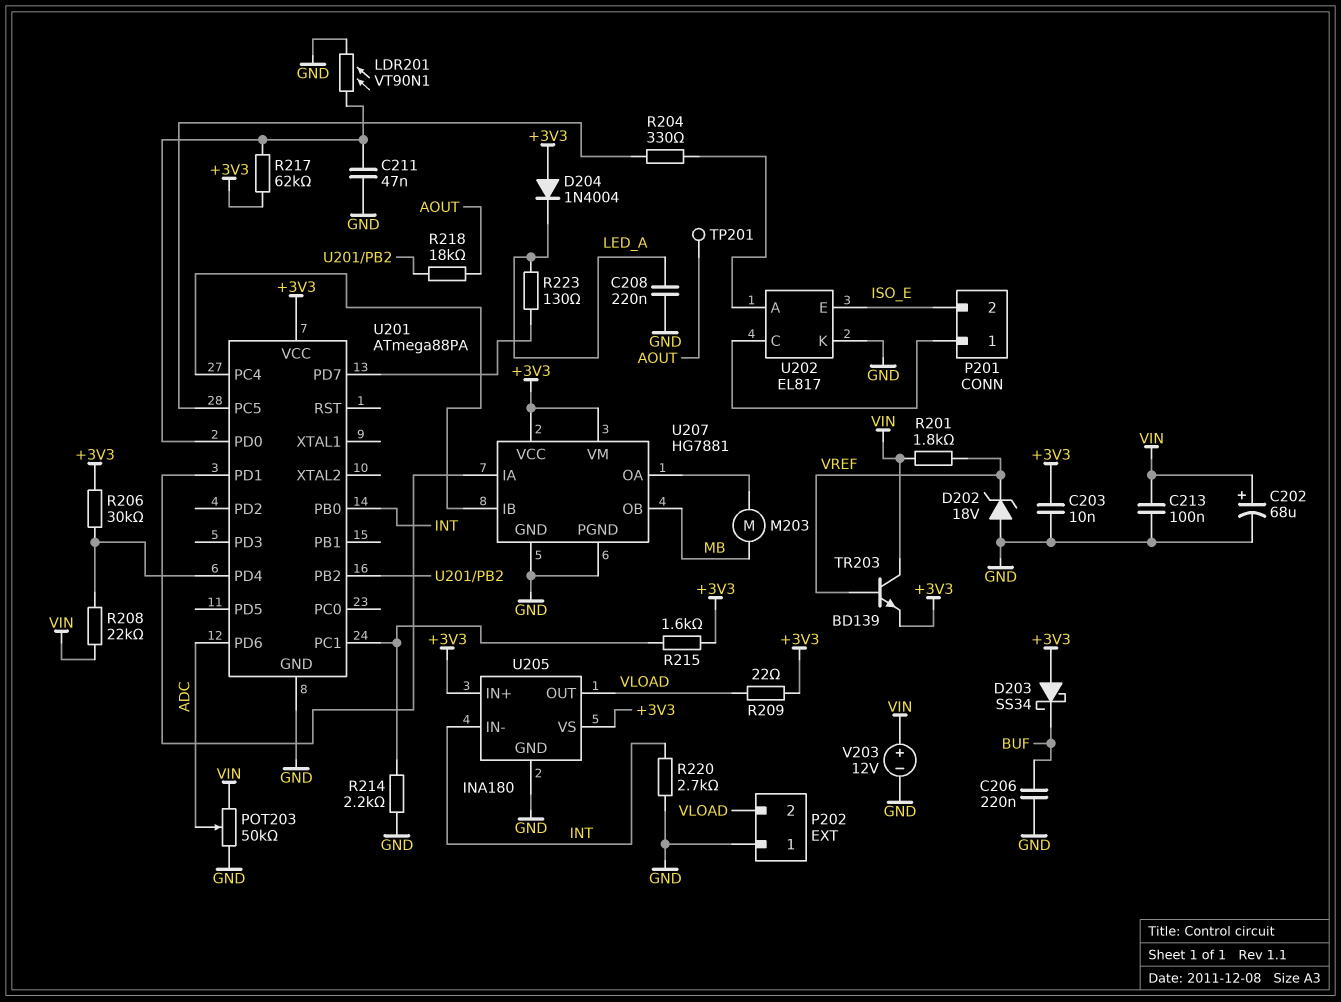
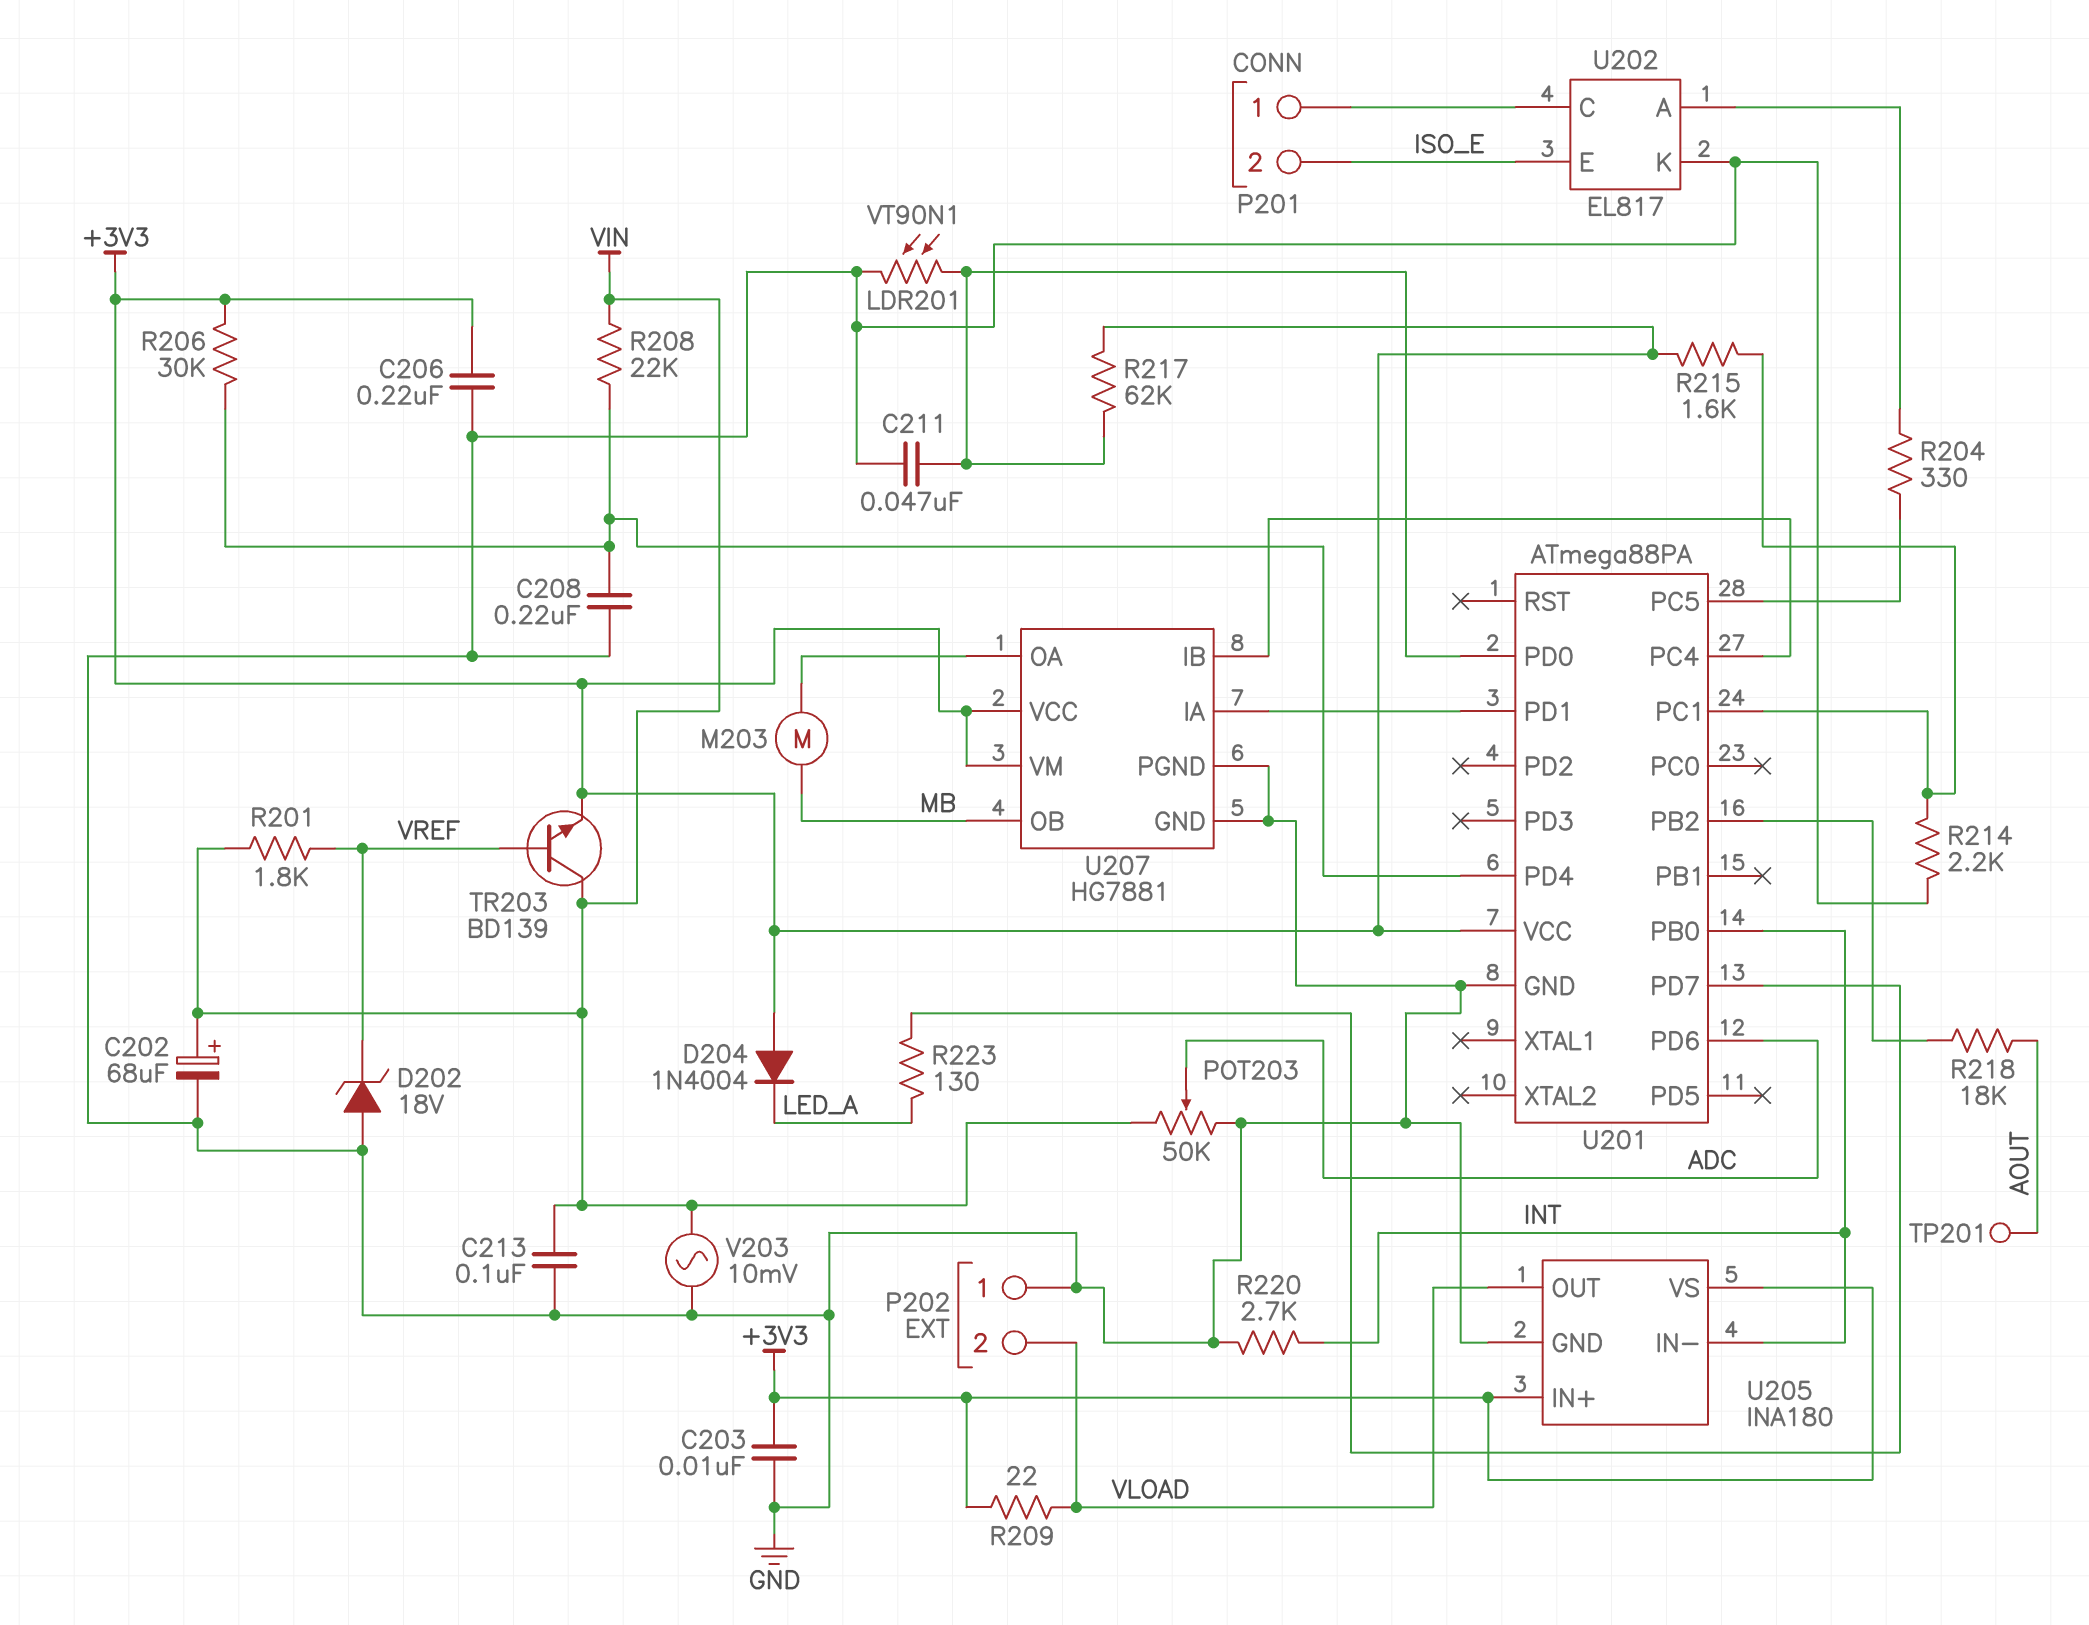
C206: 220nF (BUF, GND) -> 220nF (+3V3, GND)
C208: 220nF (GND, LED_A) -> 220nF (GND, U201/PD4)
D203: schottky SS34 (A +3V3, K BUF) -> none
V203: 12V (plus VIN, minus GND) -> AC 10mV (GND, VIN)

